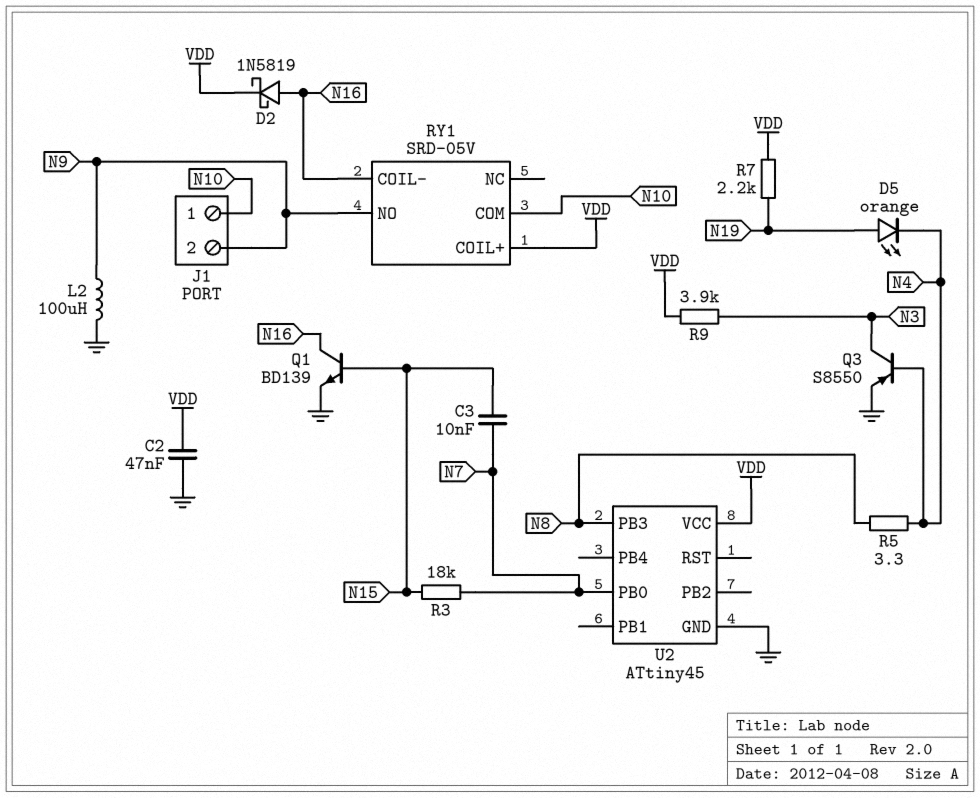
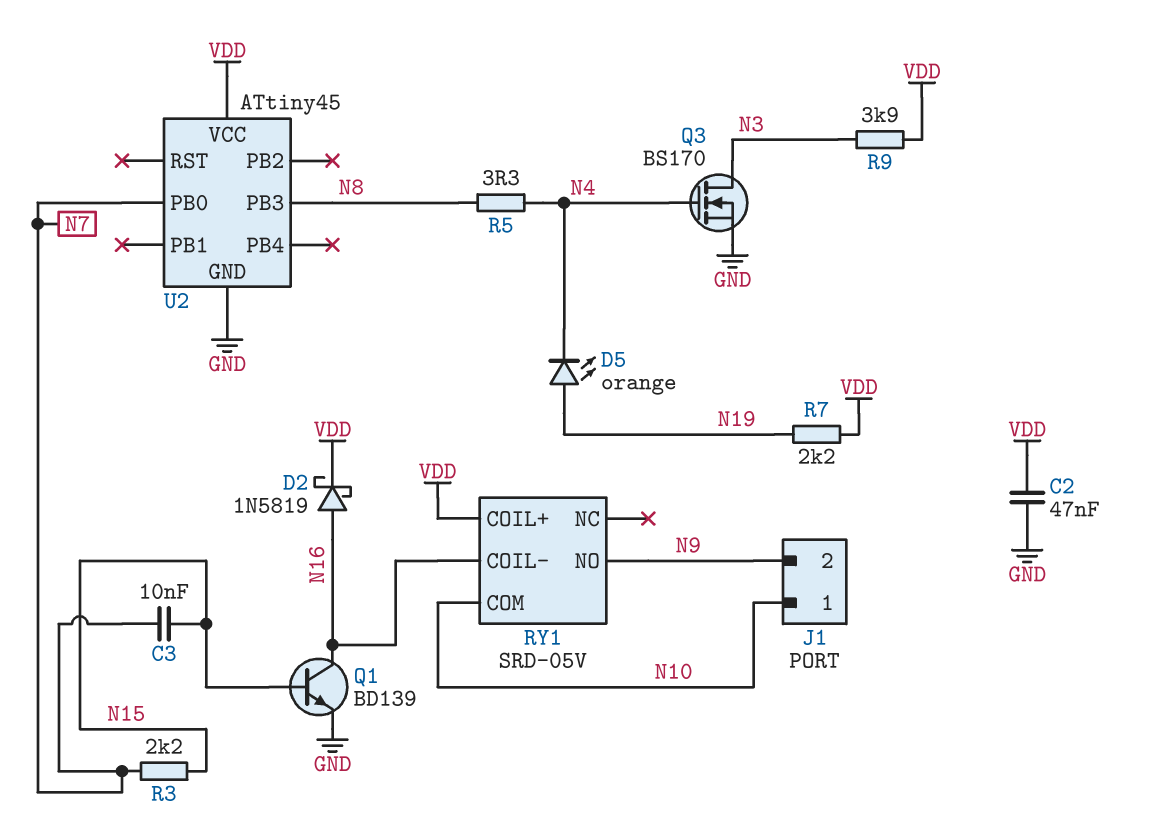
L2: 100uH (GND, N9) -> none
Q3: PNP S8550 (B N4, C N3, E GND) -> NMOS BS170 (G N4, D N3, S GND)
R3: 18k (N7, N15) -> 2.2k (N7, N15)

